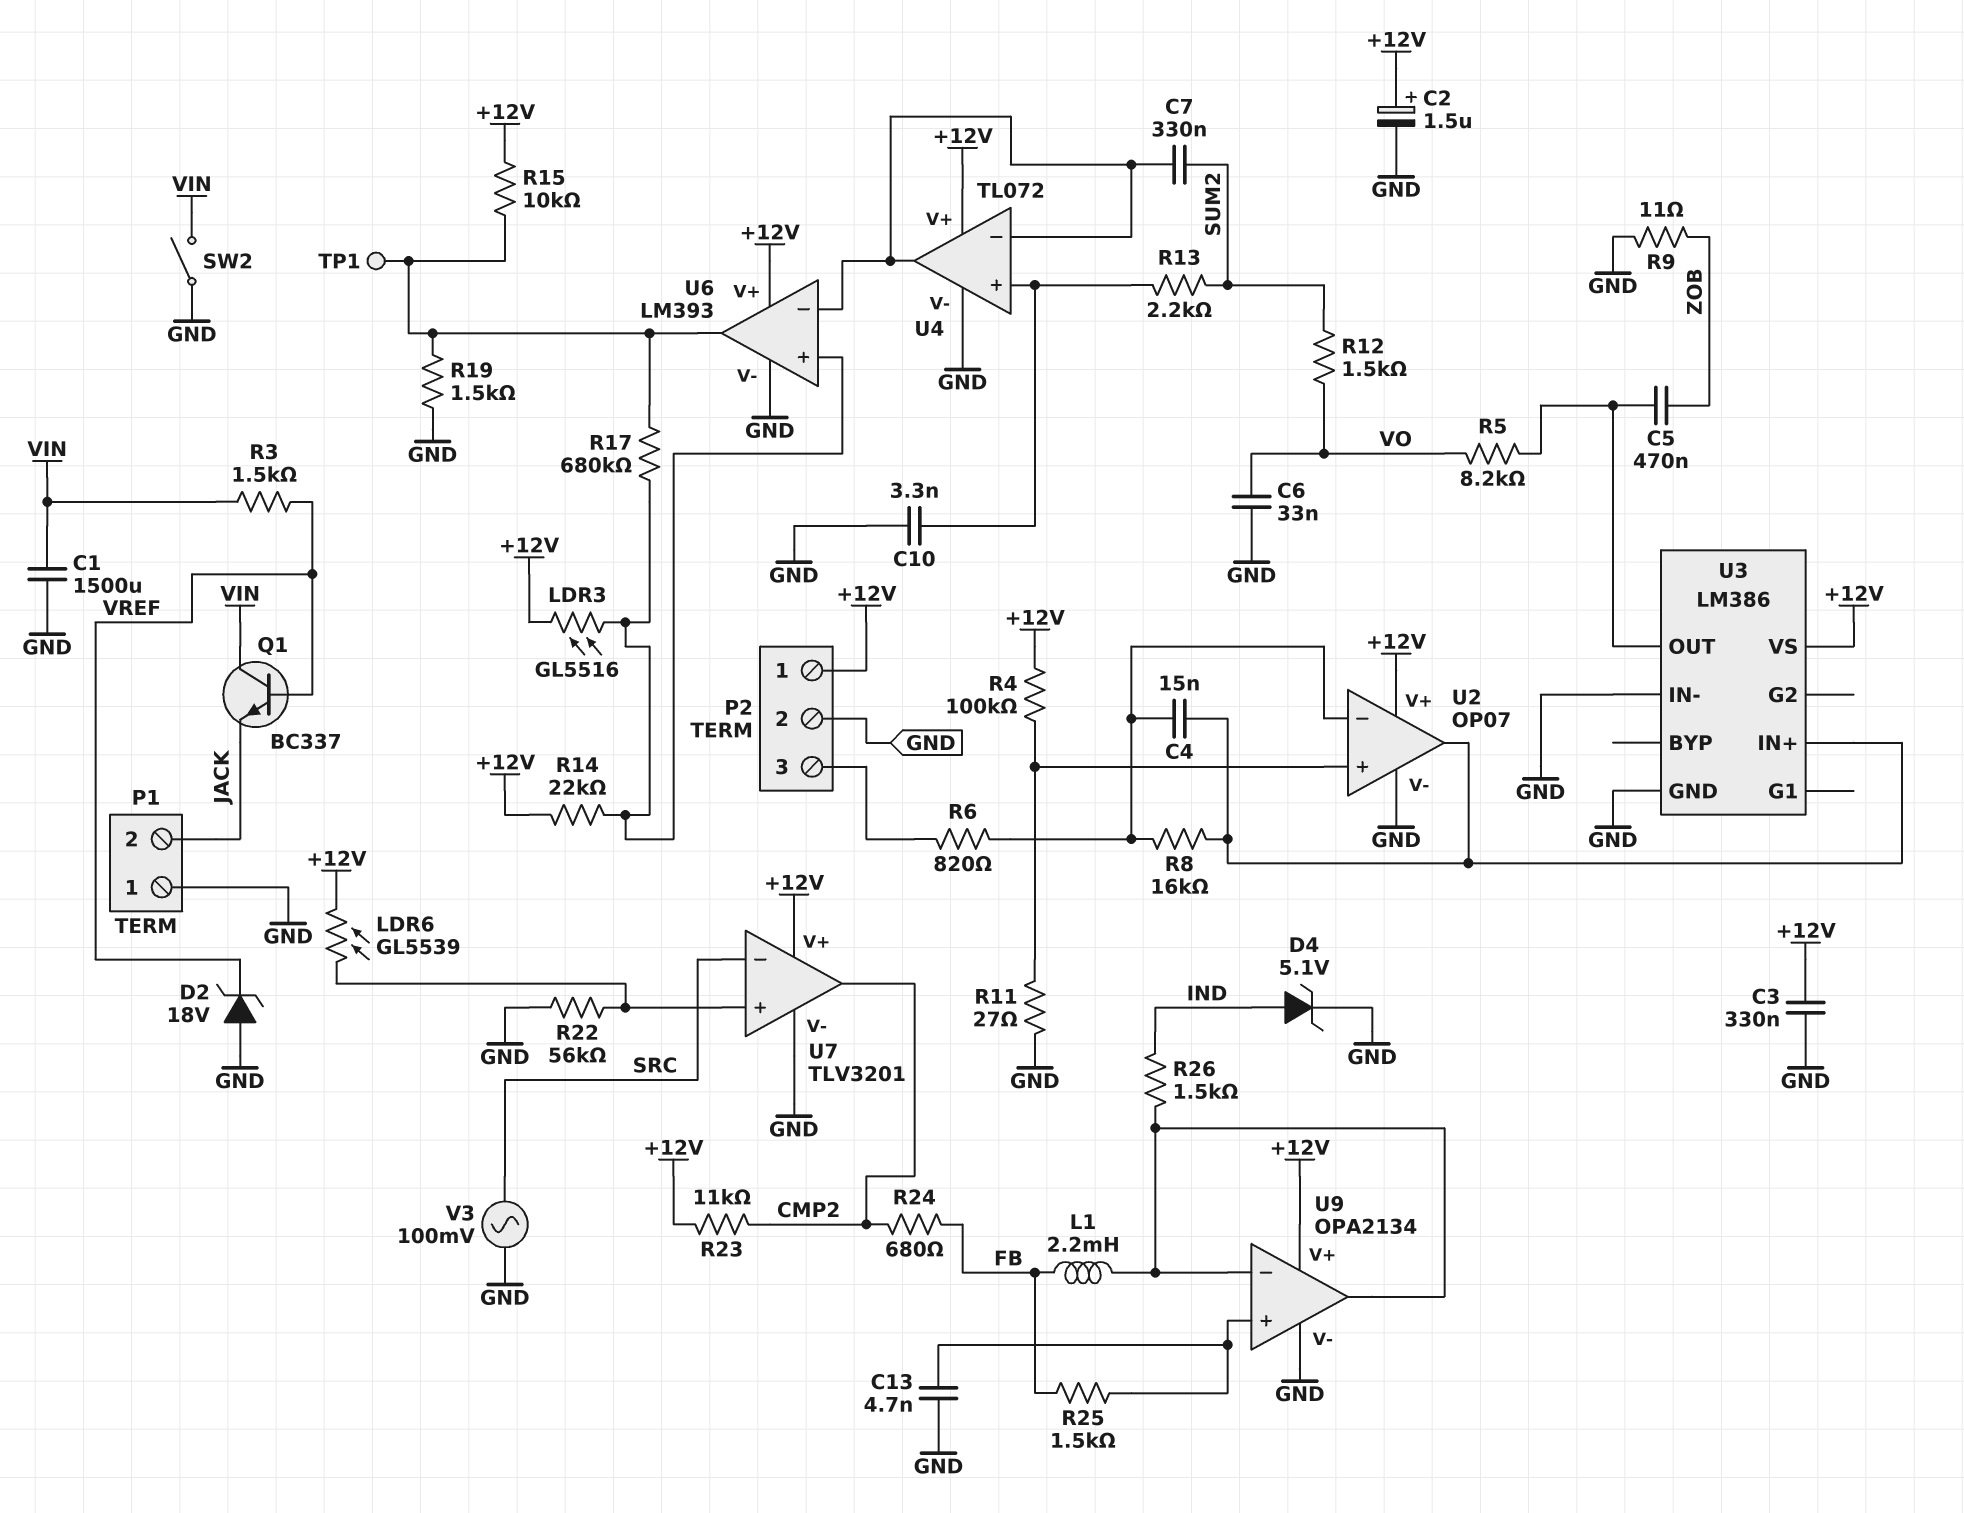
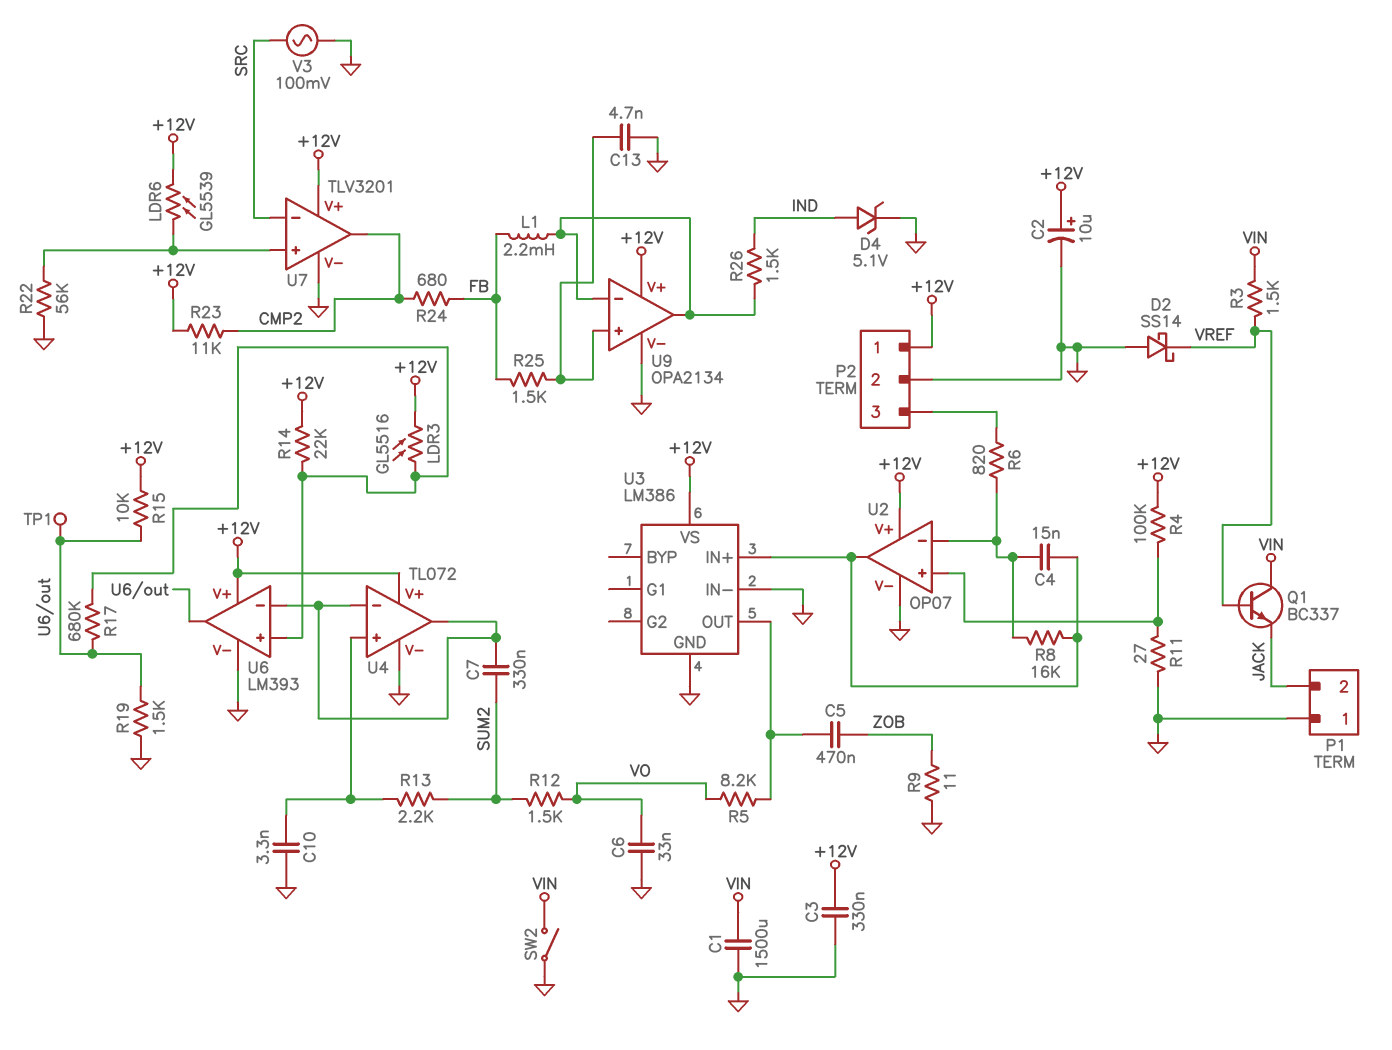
C2: 1.5uF (plus +12V, minus GND) -> 10uF (plus +12V, minus GND)
D2: zener 18V (A GND, K VREF) -> schottky SS14 (A GND, K VREF)

